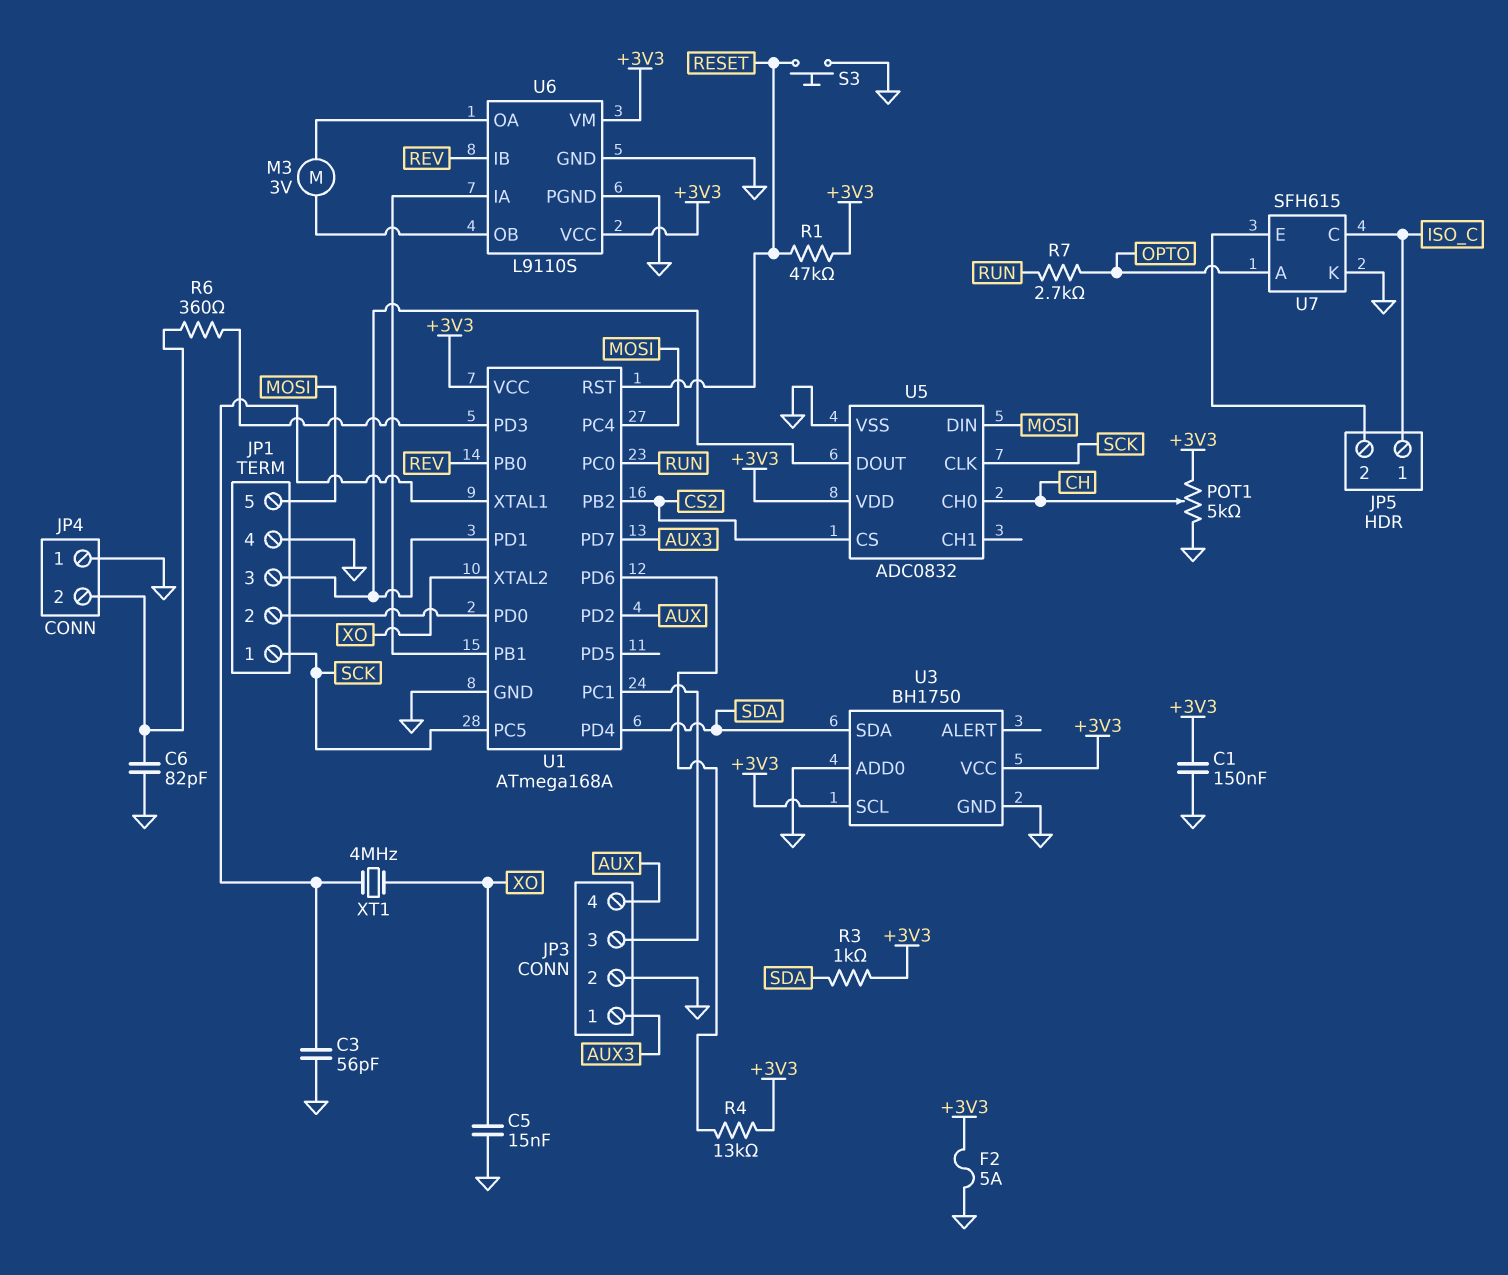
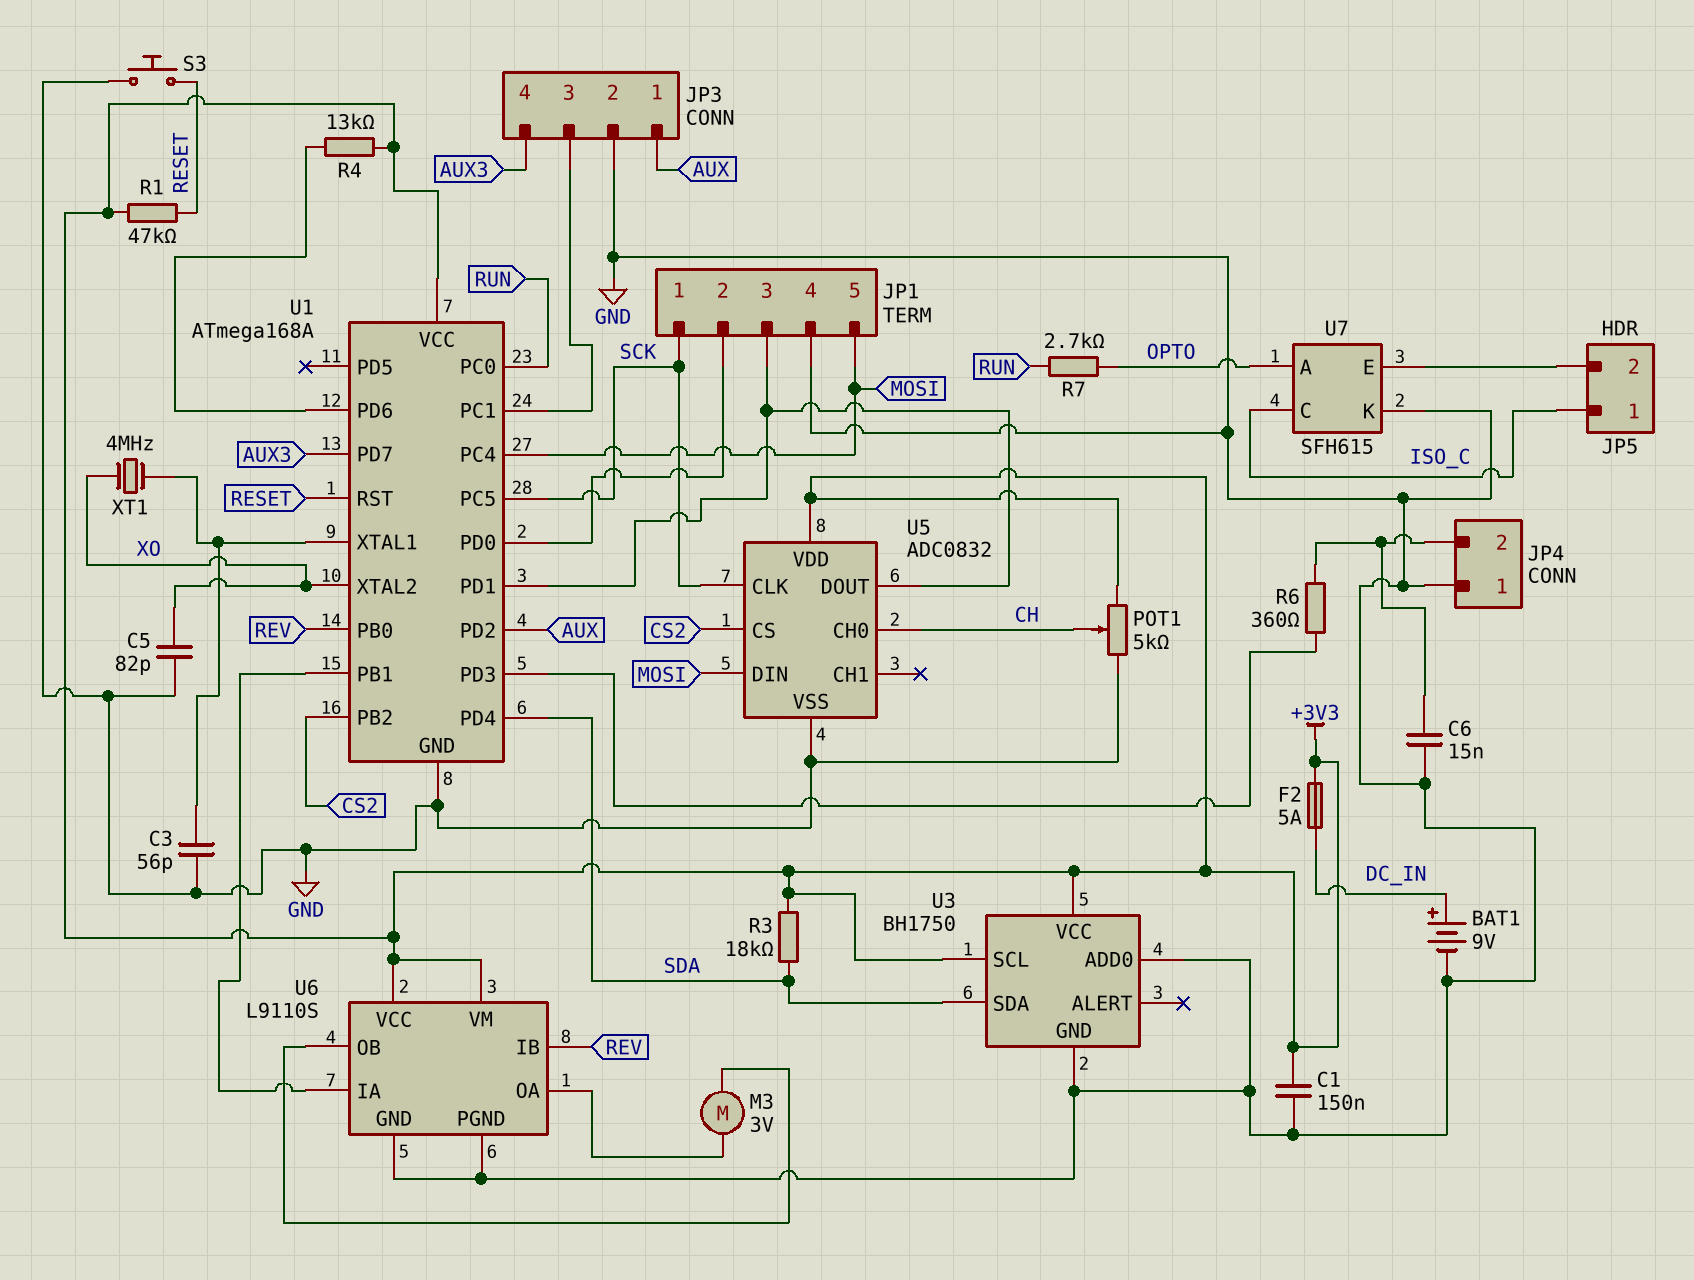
BAT1: none -> 9V (plus DC_IN, minus GND)
C5: 15nF (GND, XO) -> 82pF (GND, XO)
C6: 82pF (GND, JP4/2) -> 15nF (GND, JP4/2)
F2: 5A (+3V3, GND) -> 5A (+3V3, DC_IN)
JP3 pin 1: AUX3 -> AUX
JP3 pin 4: AUX -> AUX3
R3: 1k (+3V3, SDA) -> 18k (+3V3, SDA)

